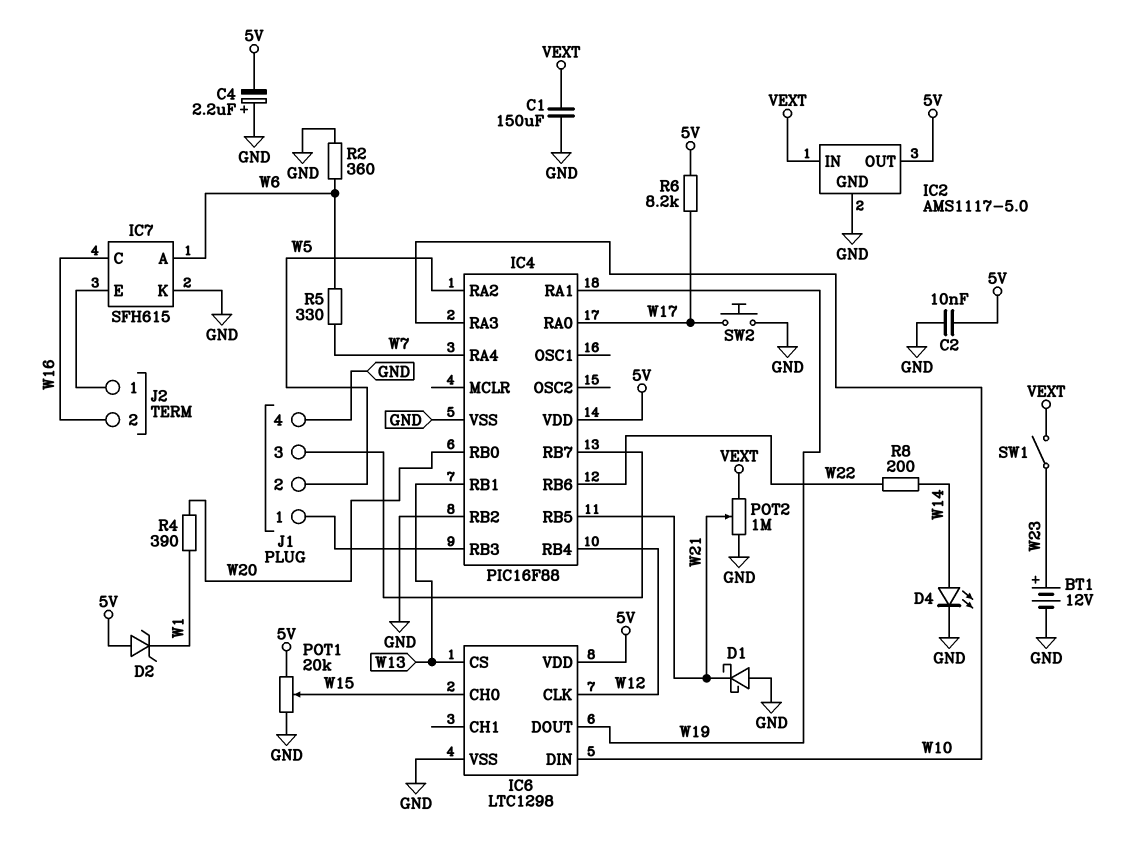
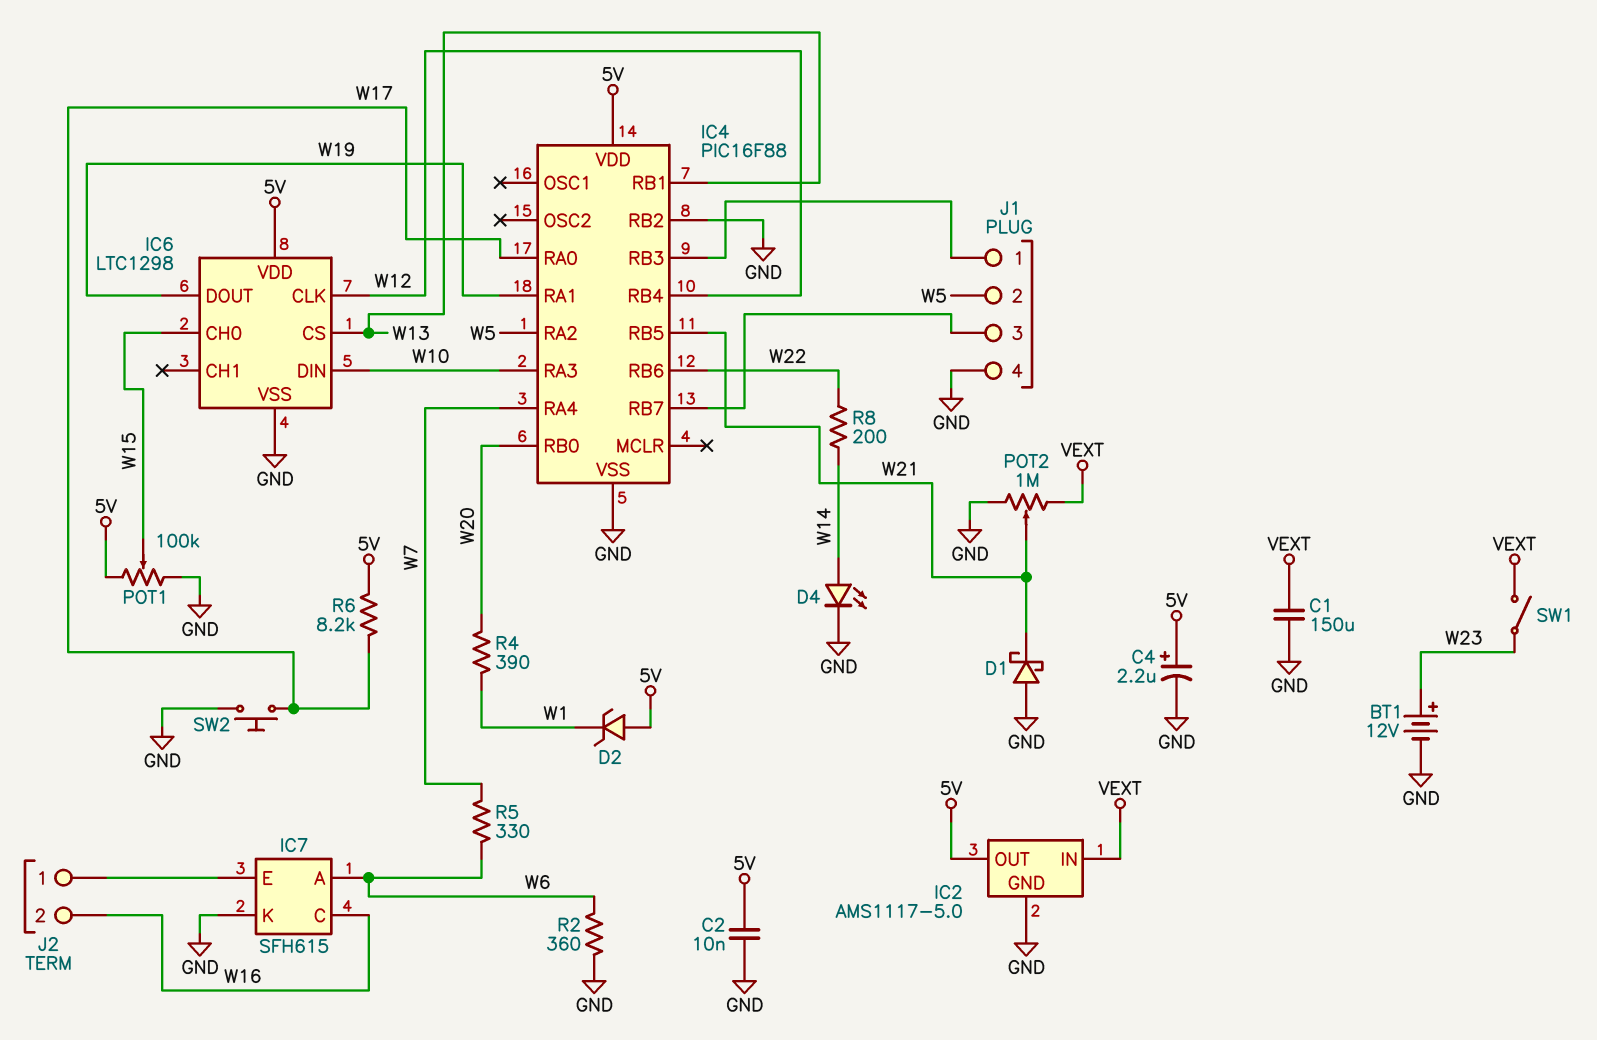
C4: 2.2uF (plus GND, minus 5V) -> 2.2uF (plus 5V, minus GND)
POT1: 20k (5V, GND, wiper W15) -> 100k (5V, GND, wiper W15)

